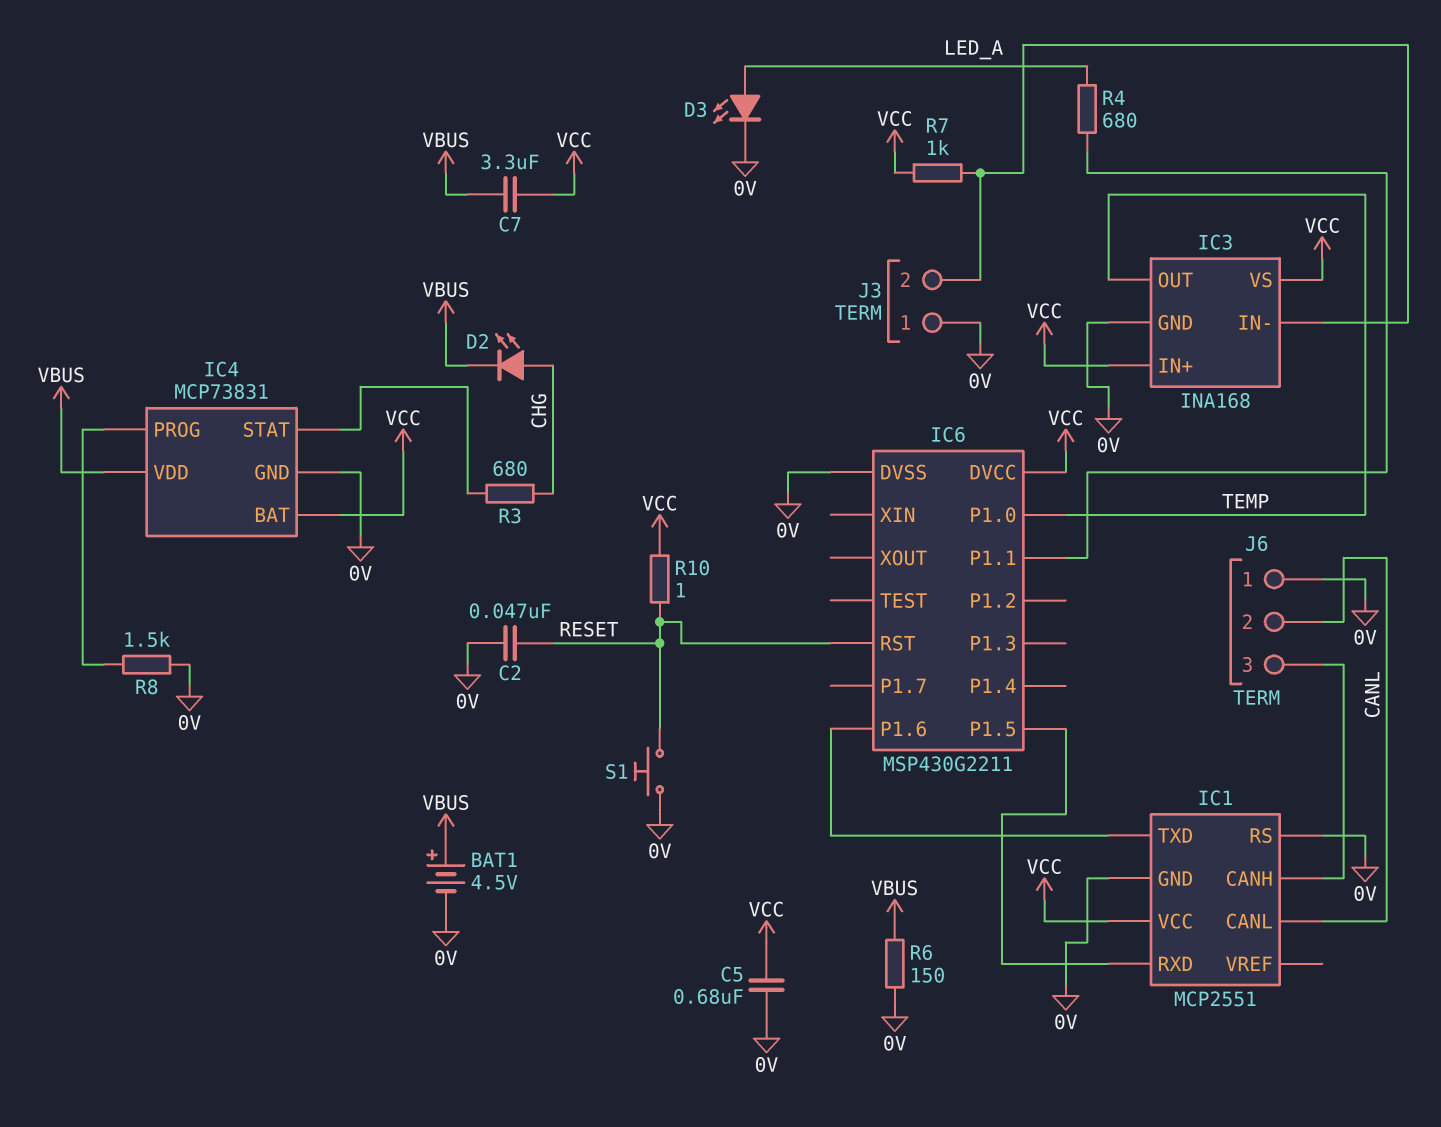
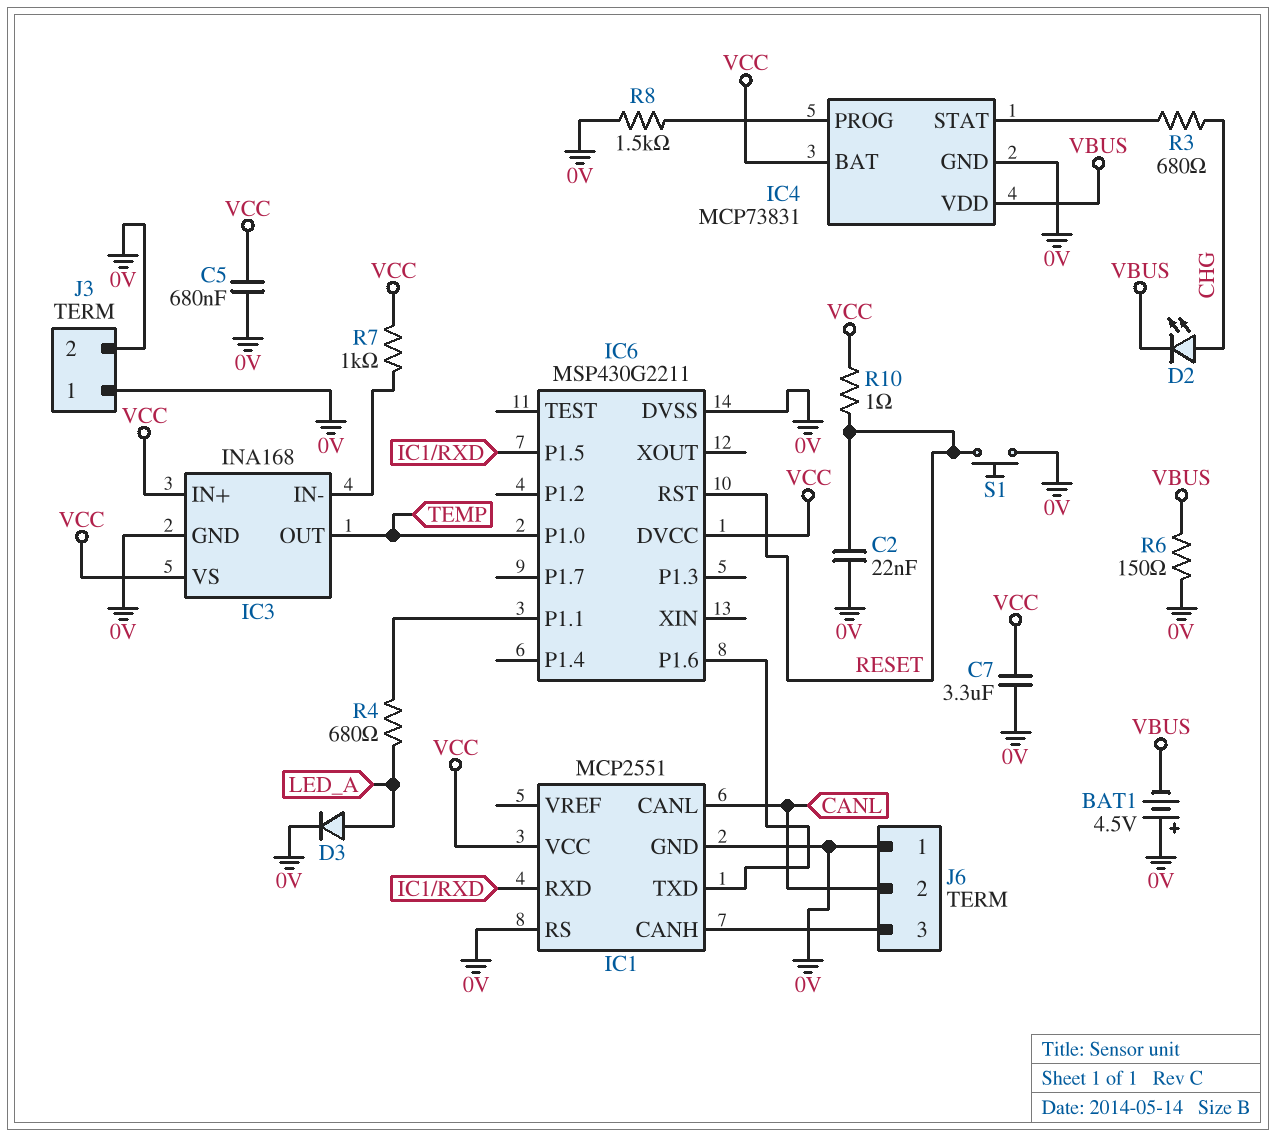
BAT1: 4.5V (plus VBUS, minus 0V) -> 4.5V (plus 0V, minus VBUS)
C2: 47nF (0V, RESET) -> 22nF (0V, RESET)
C7: 3.3uF (VBUS, VCC) -> 3.3uF (0V, VCC)
D3: LED (A LED_A, K 0V) -> diode (A LED_A, K 0V)
J3 pin 2: IC3/IN- -> 0V

